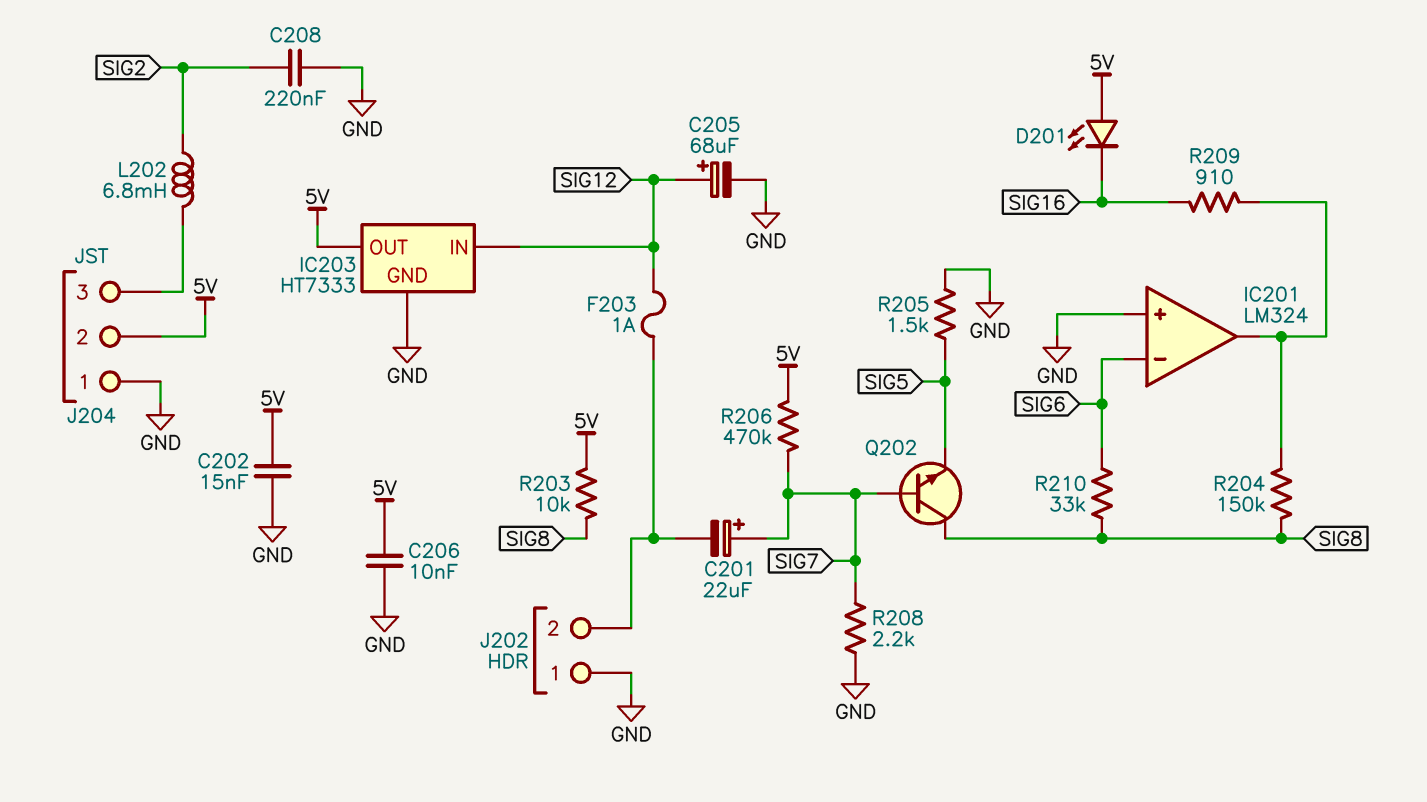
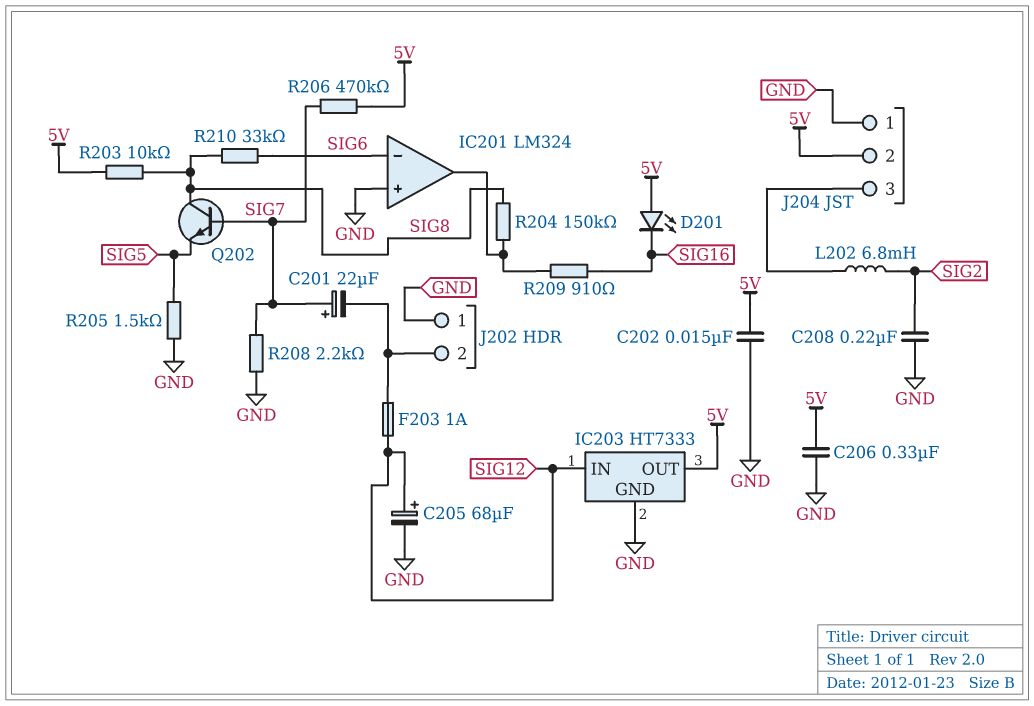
C206: 10nF (5V, GND) -> 330nF (5V, GND)

